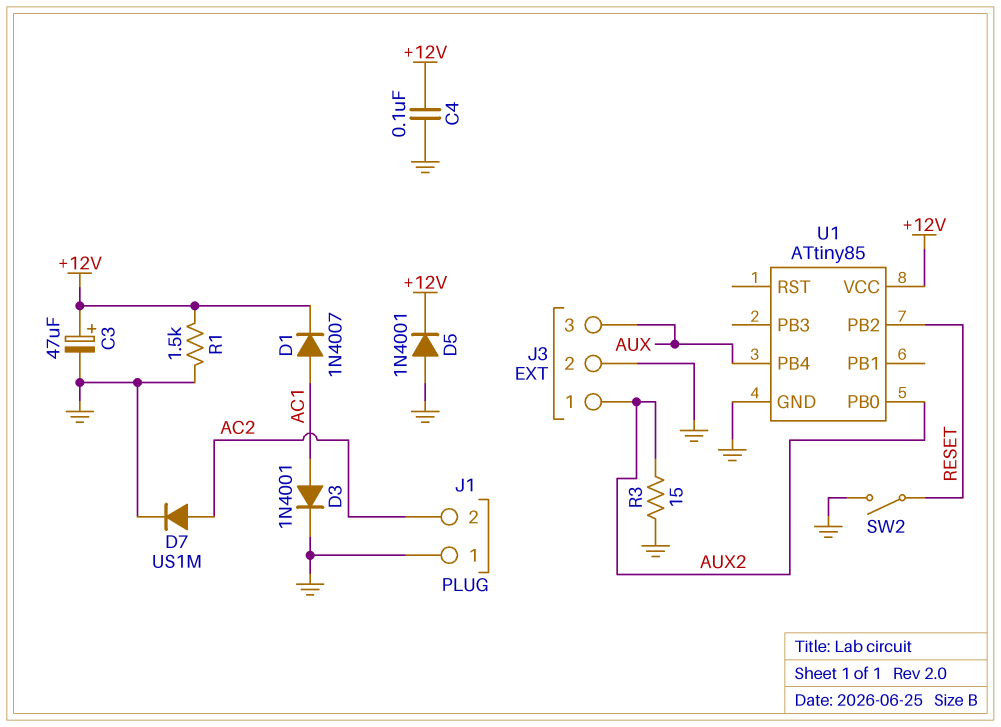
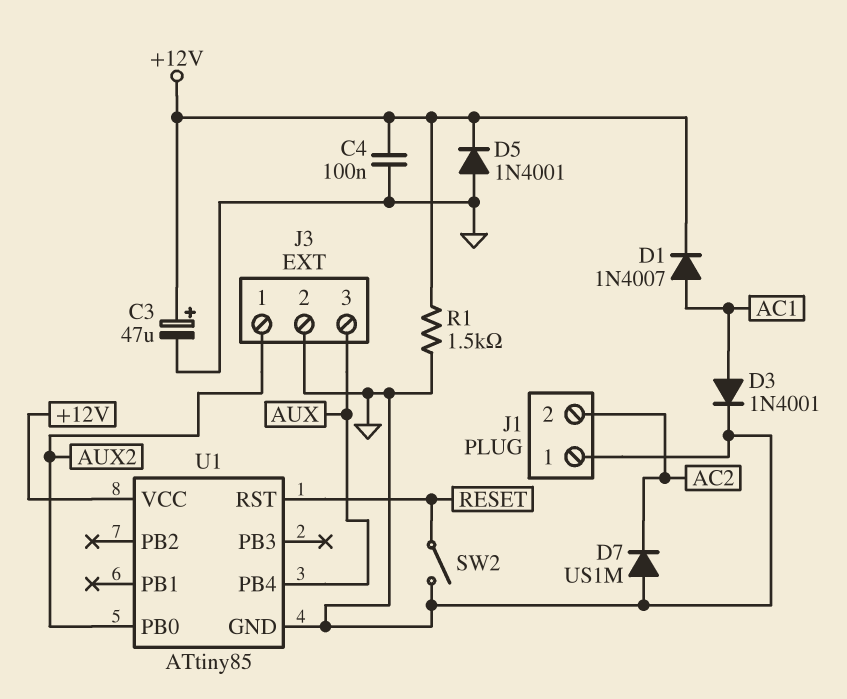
D7: diode US1M (A AC2, K GND) -> diode US1M (A GND, K AC2)
R3: 15 (AUX2, GND) -> none
U1 pin PB2: RESET -> none
U1 pin RST: none -> RESET

